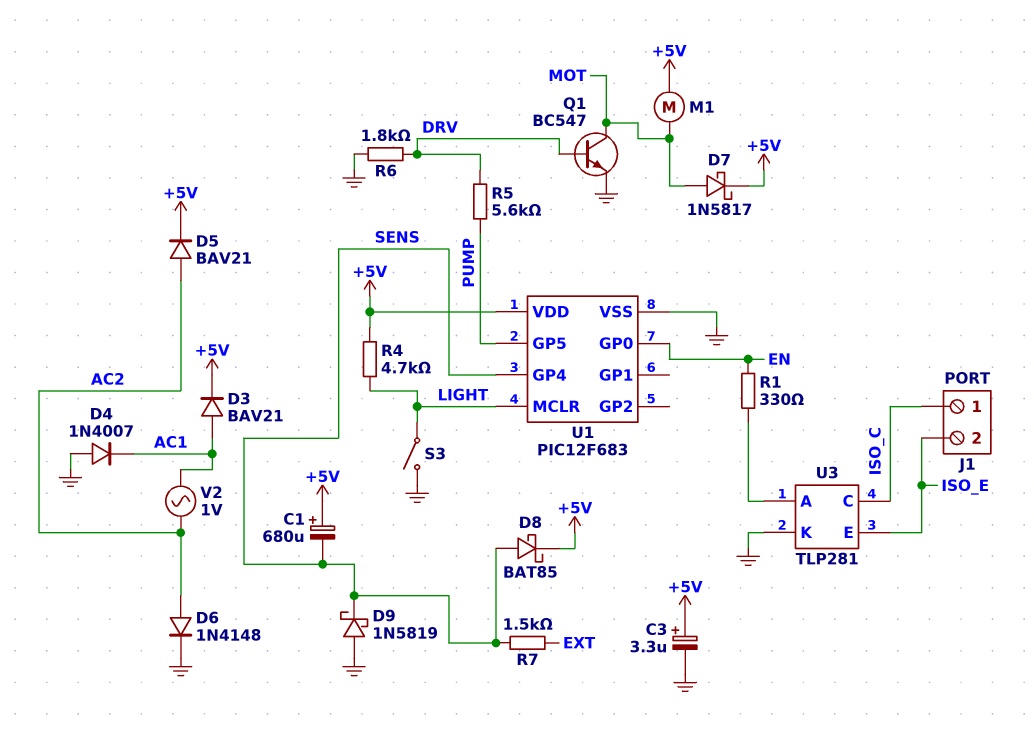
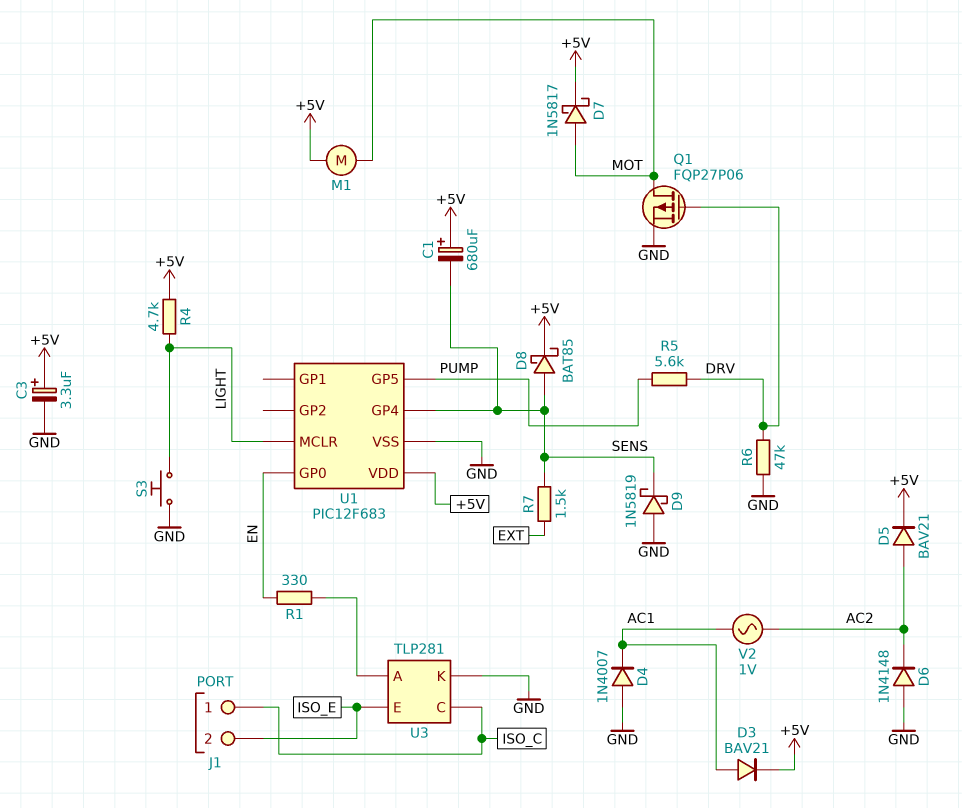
D6: diode 1N4148 (A AC2, K GND) -> diode 1N4148 (A GND, K AC2)
Q1: NPN BC547 (B DRV, C MOT, E GND) -> PMOS FQP27P06 (G DRV, D MOT, S GND)
R6: 1.8k (DRV, GND) -> 47k (DRV, GND)
S3: switch (GND, LIGHT) -> button (GND, LIGHT)

